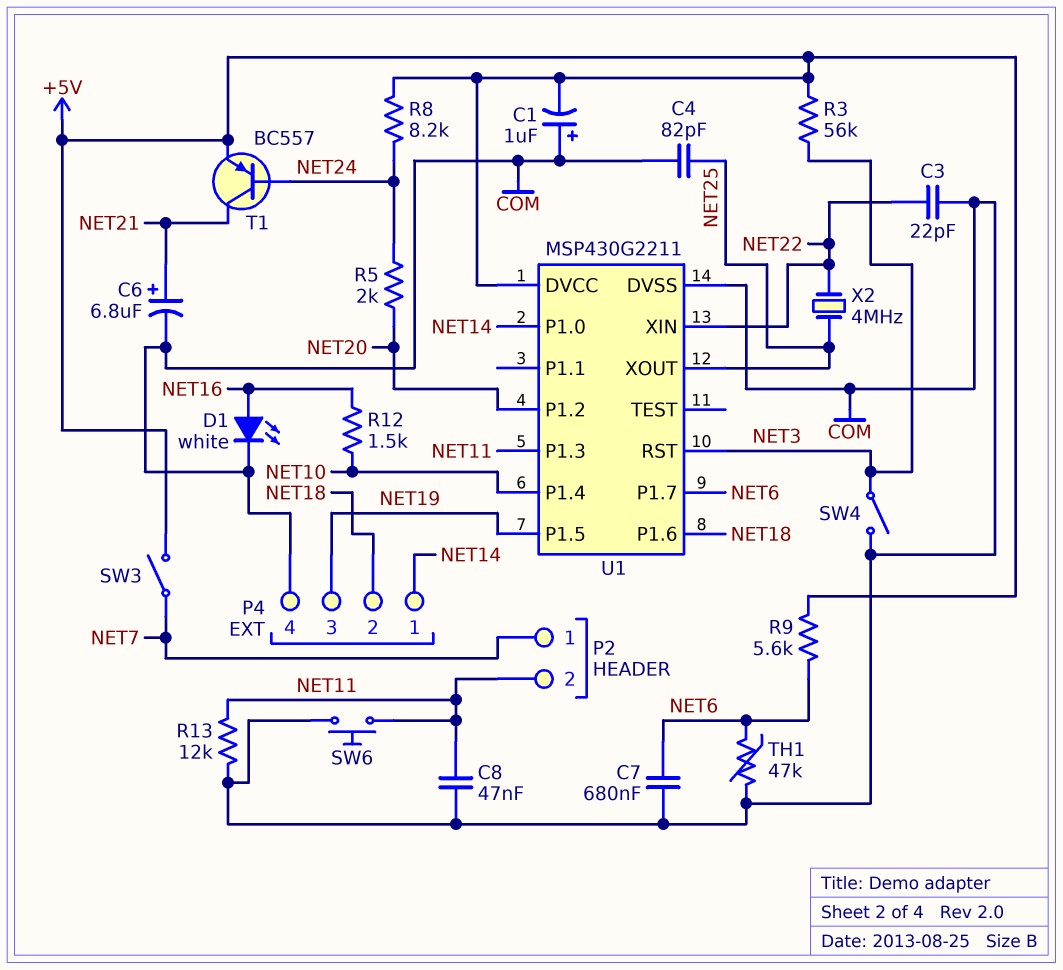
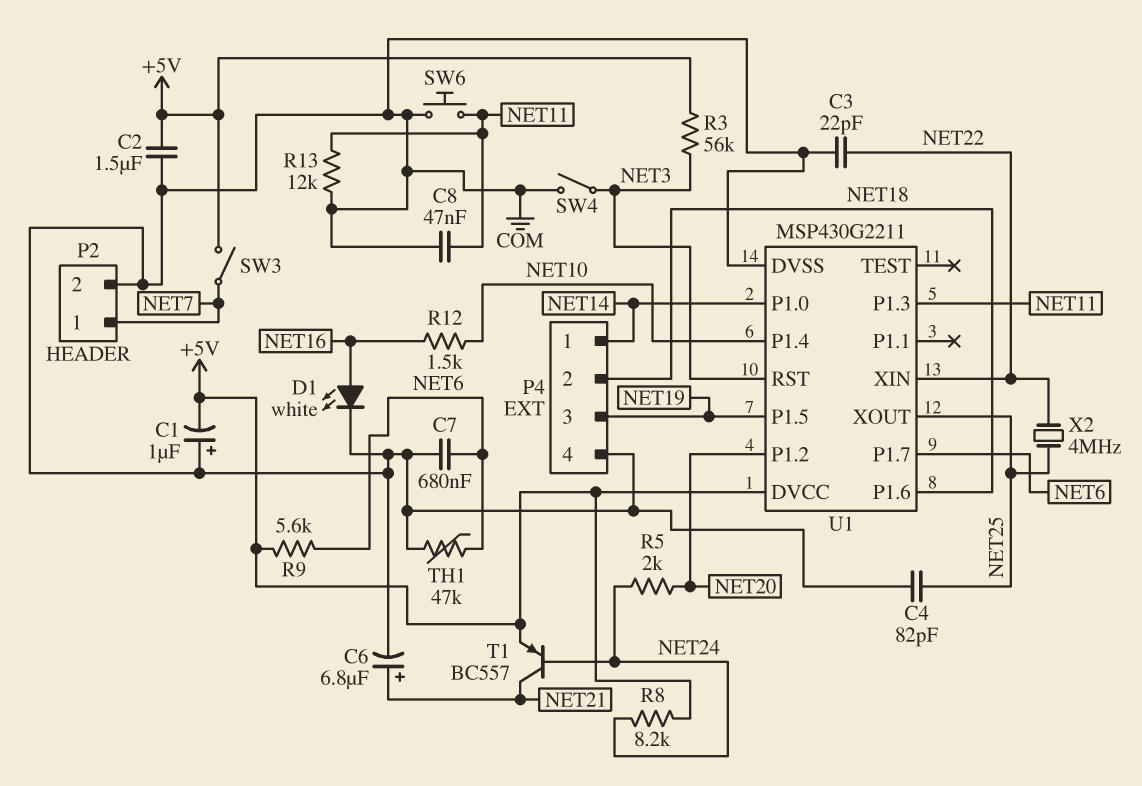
C2: none -> 1.5uF (+5V, COM)
P2 pin 2: NET11 -> COM

